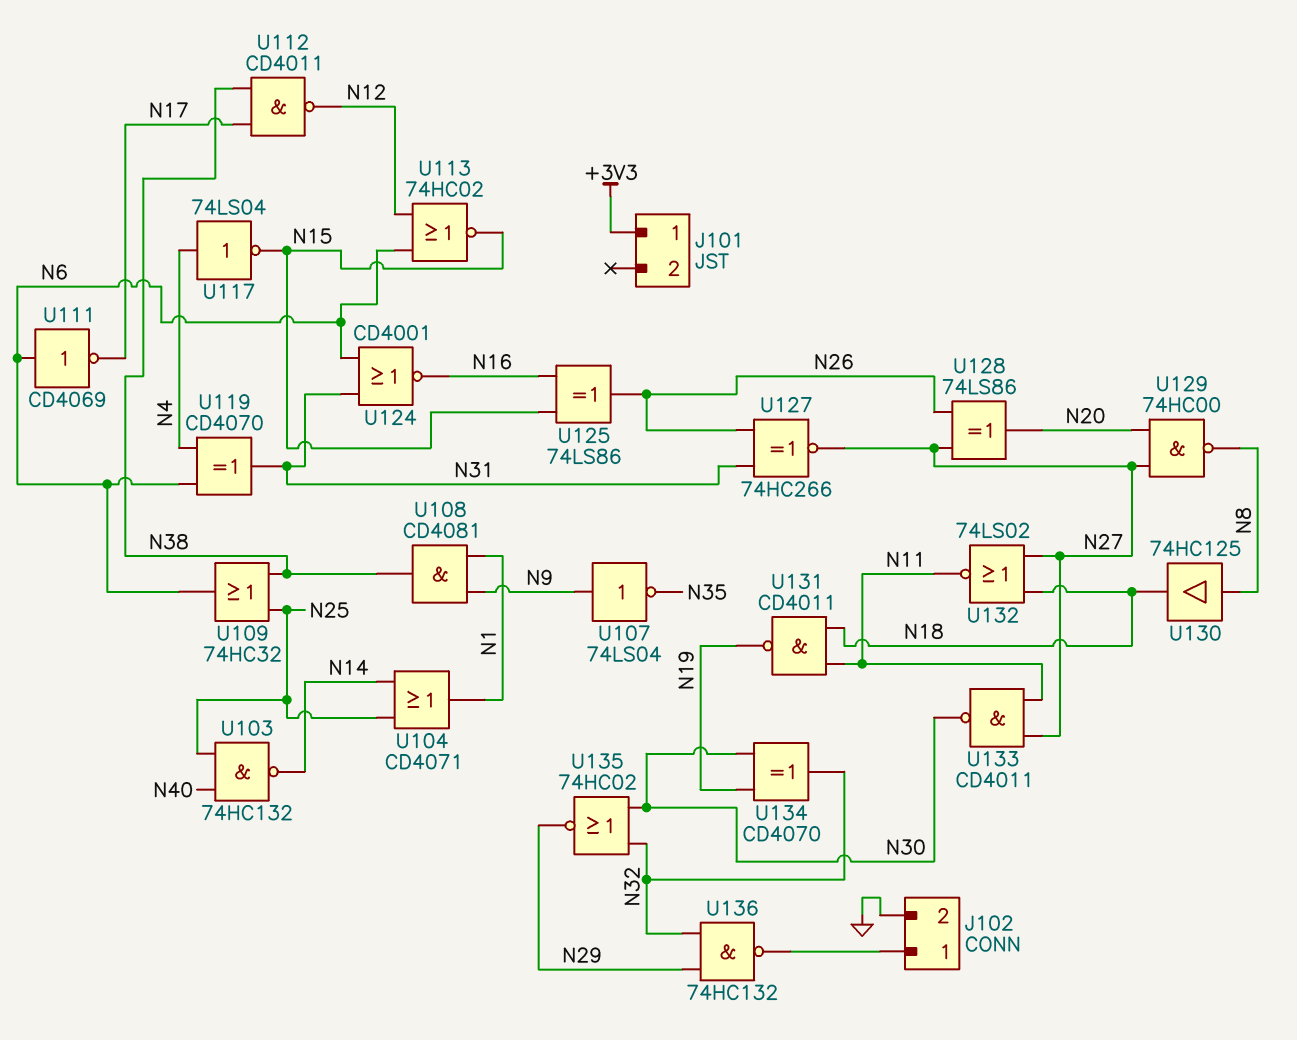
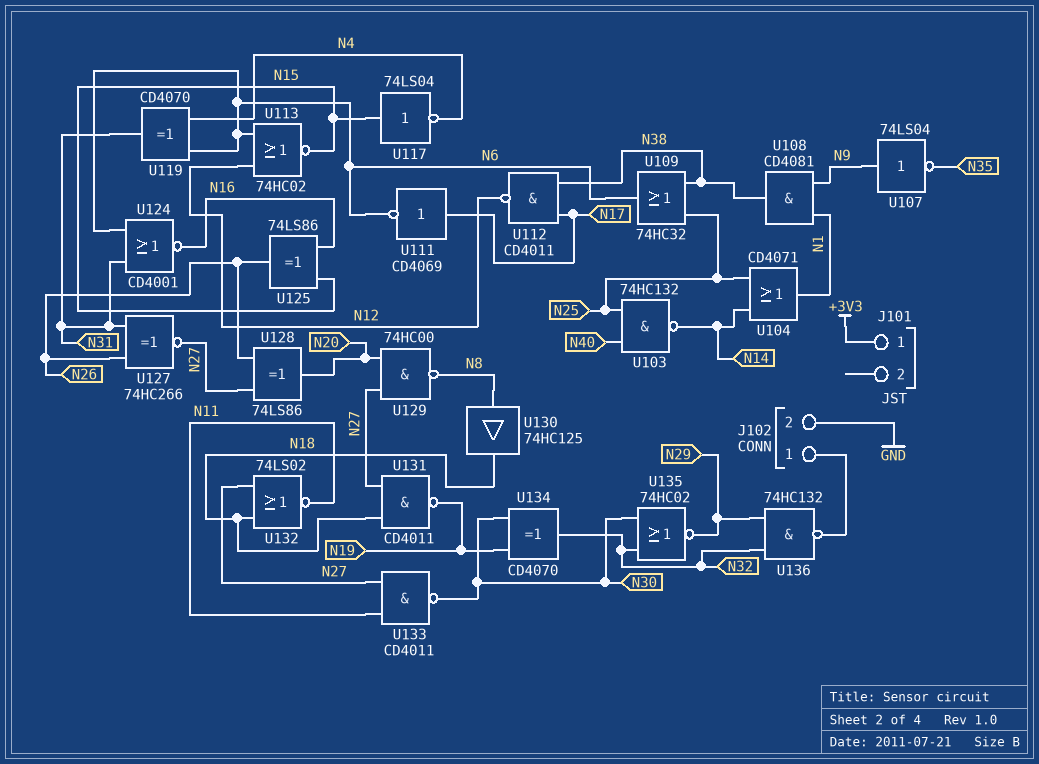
U111: NOT CD4069 (in N6, out N17) -> NOT CD4069 (in N17, out N6)
U117: NOT 74LS04 (in N4, out N15) -> NOT 74LS04 (in N15, out N4)
U131: NAND CD4011 (in N11, in N18, out N19) -> NAND CD4011 (in N18, in N27, out N19)

